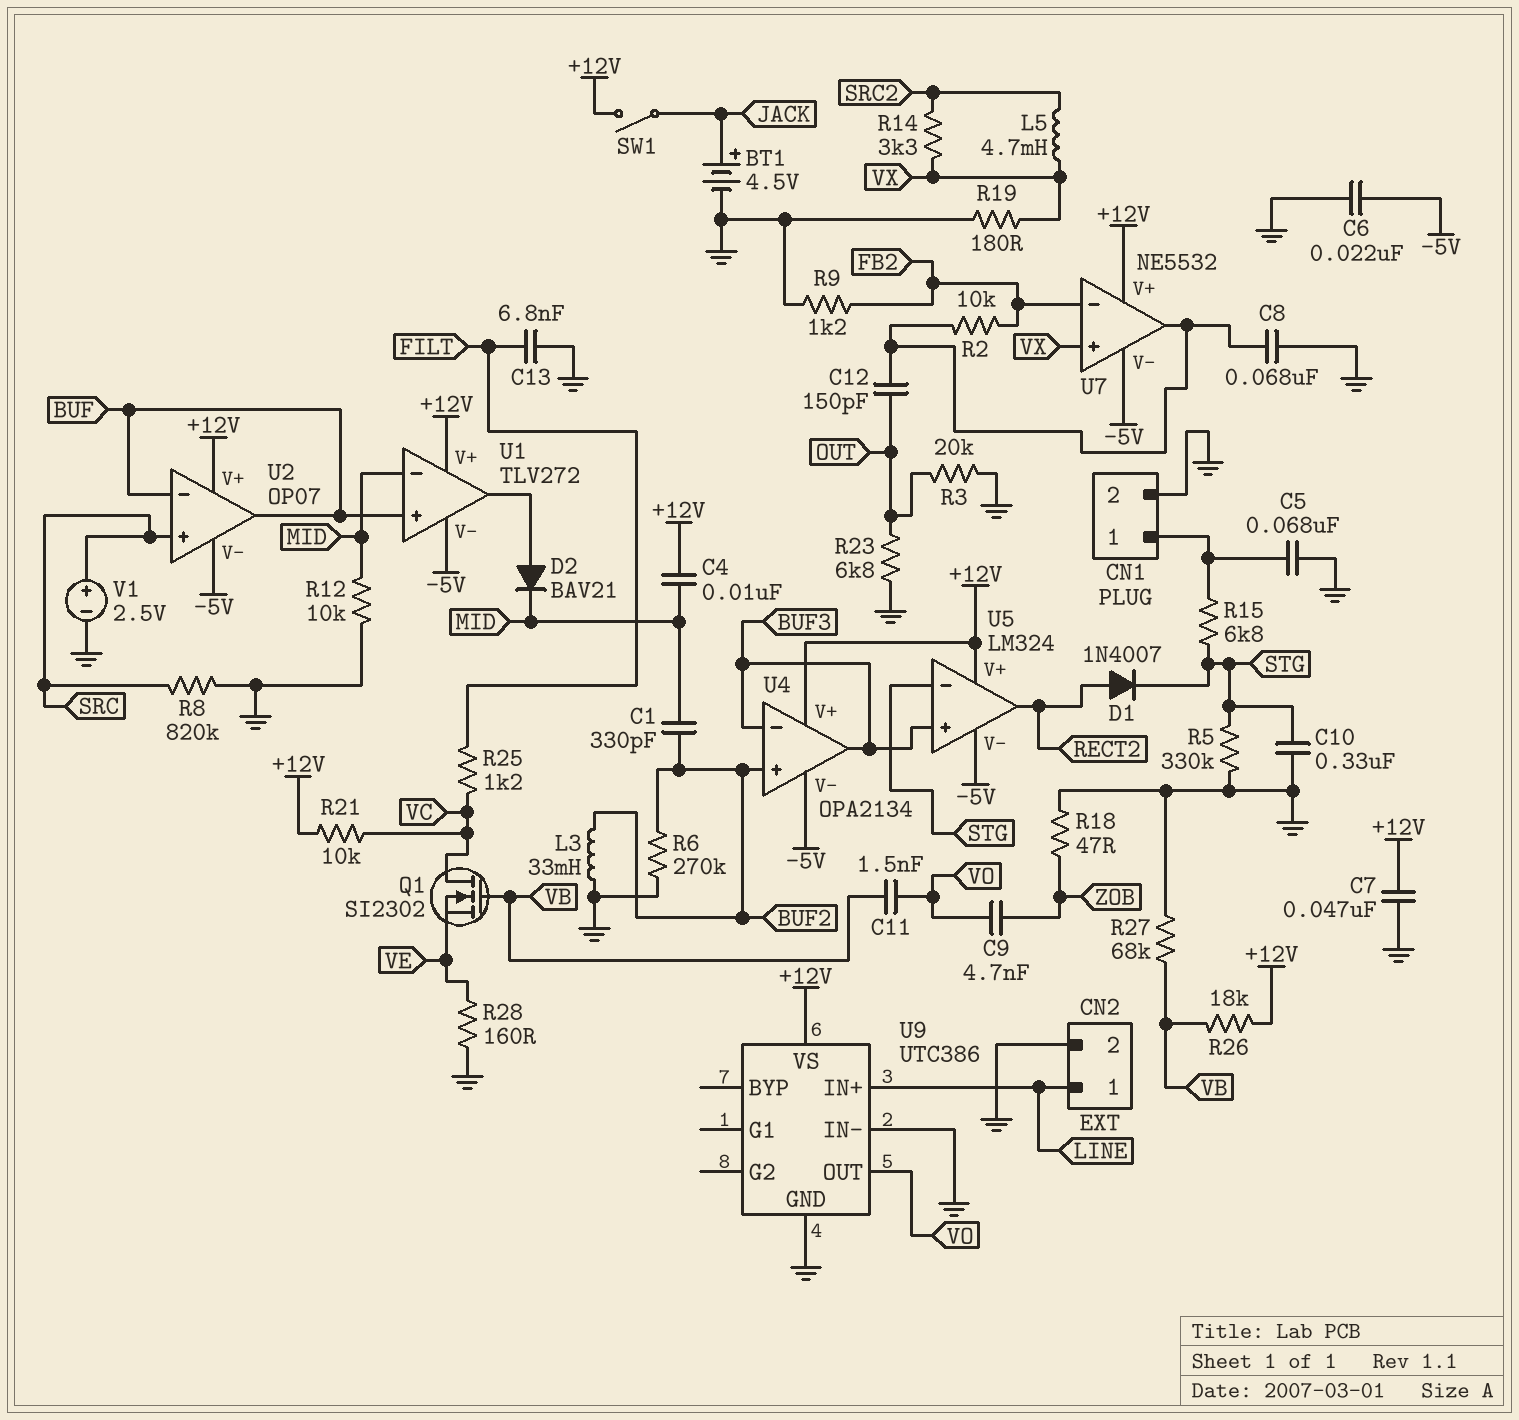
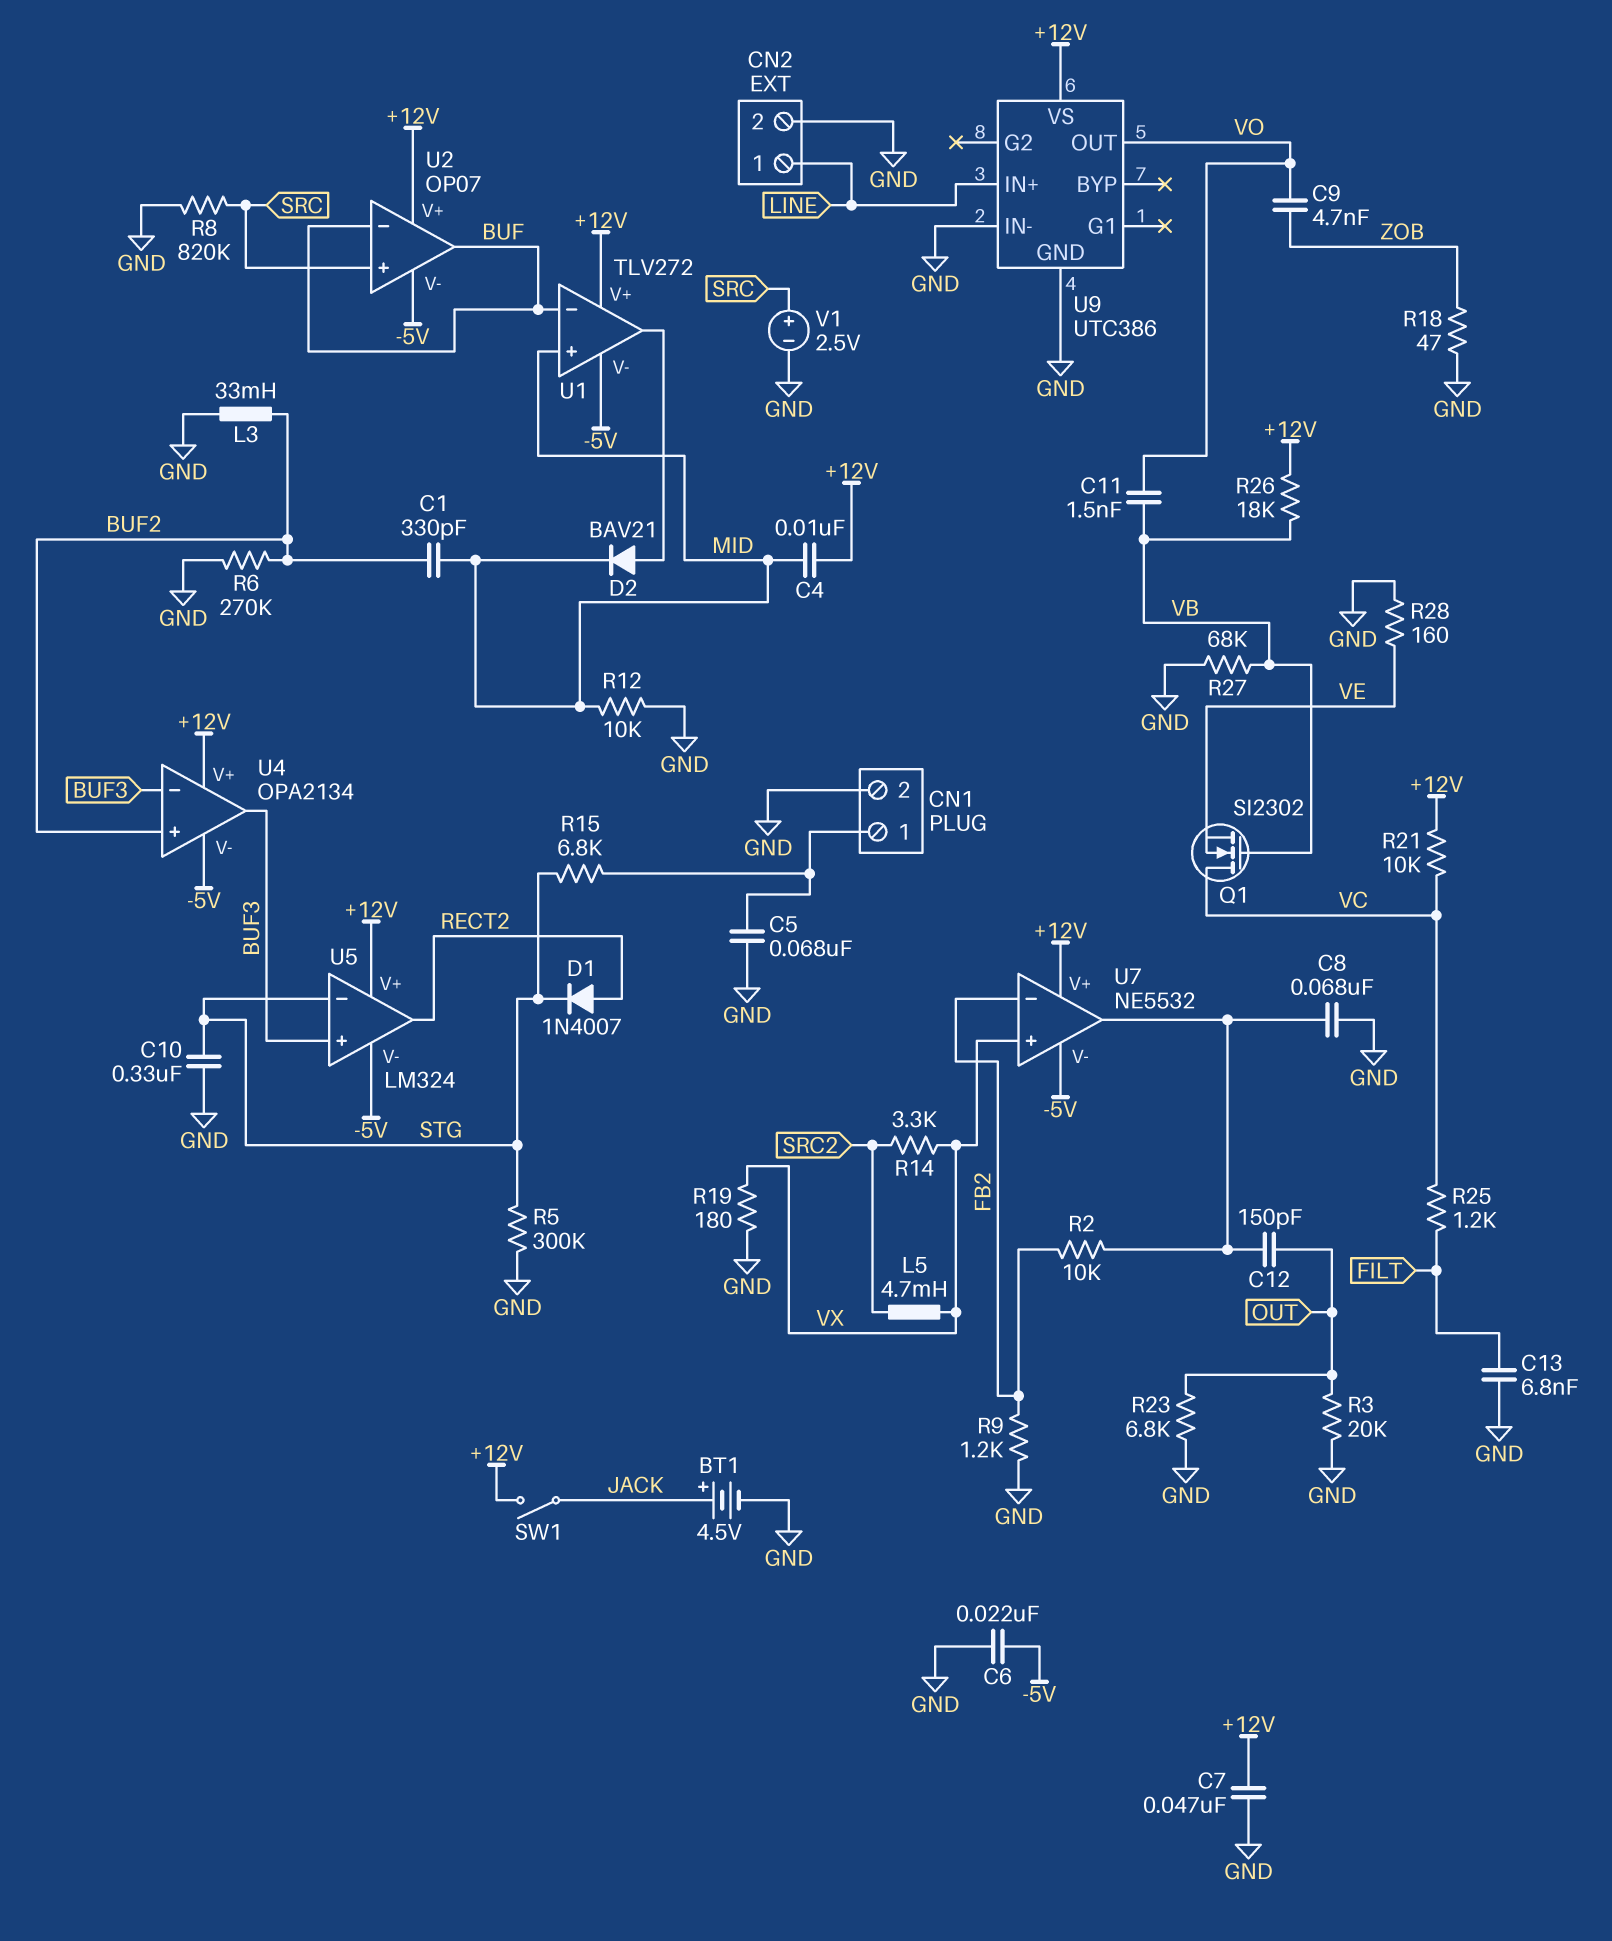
R5: 330k (GND, STG) -> 300k (GND, STG)
U1 pin in+: BUF -> MID
U1 pin in-: MID -> BUF

